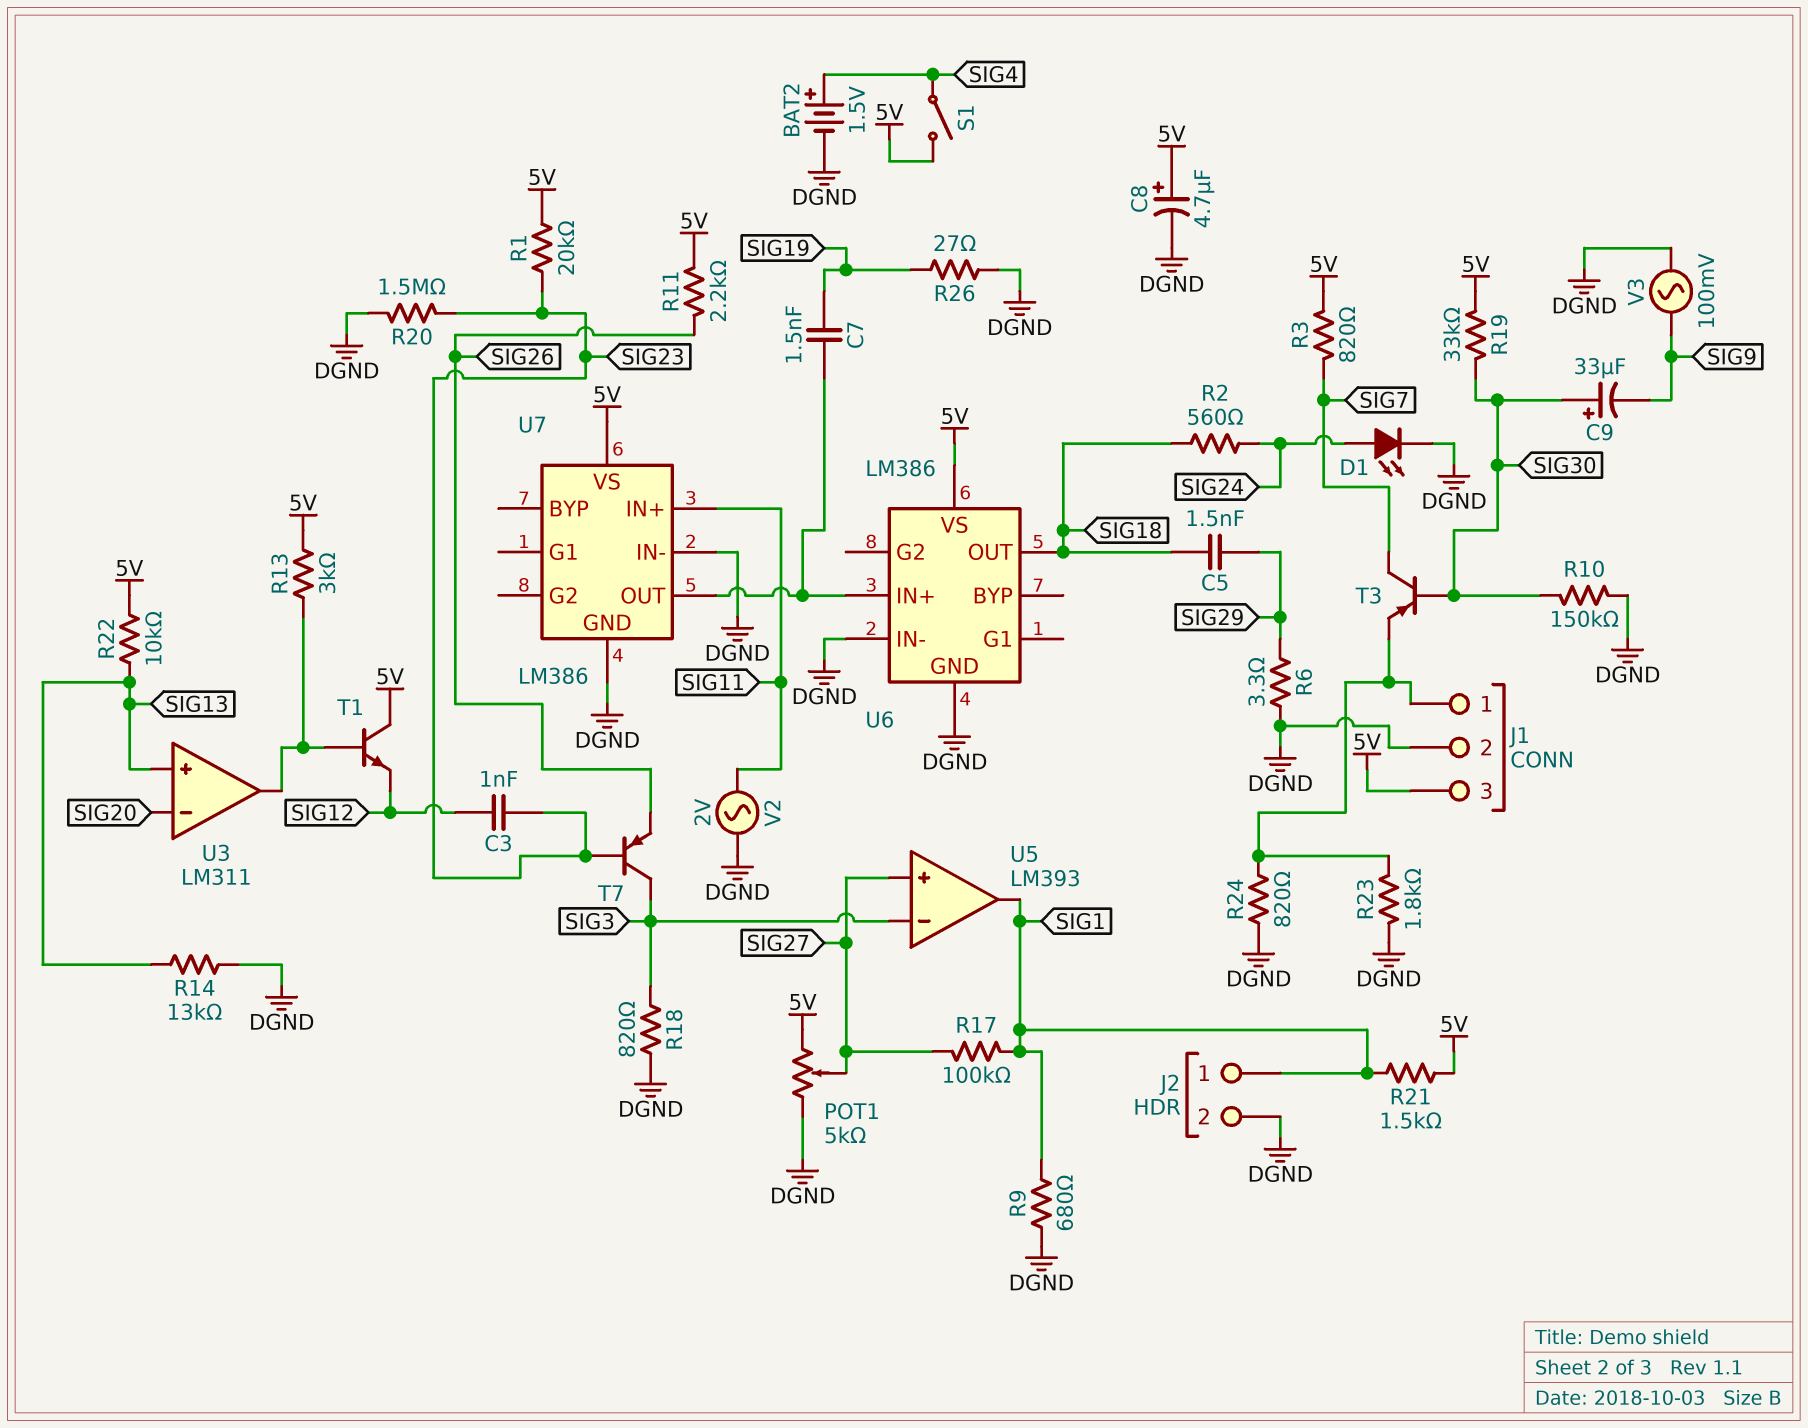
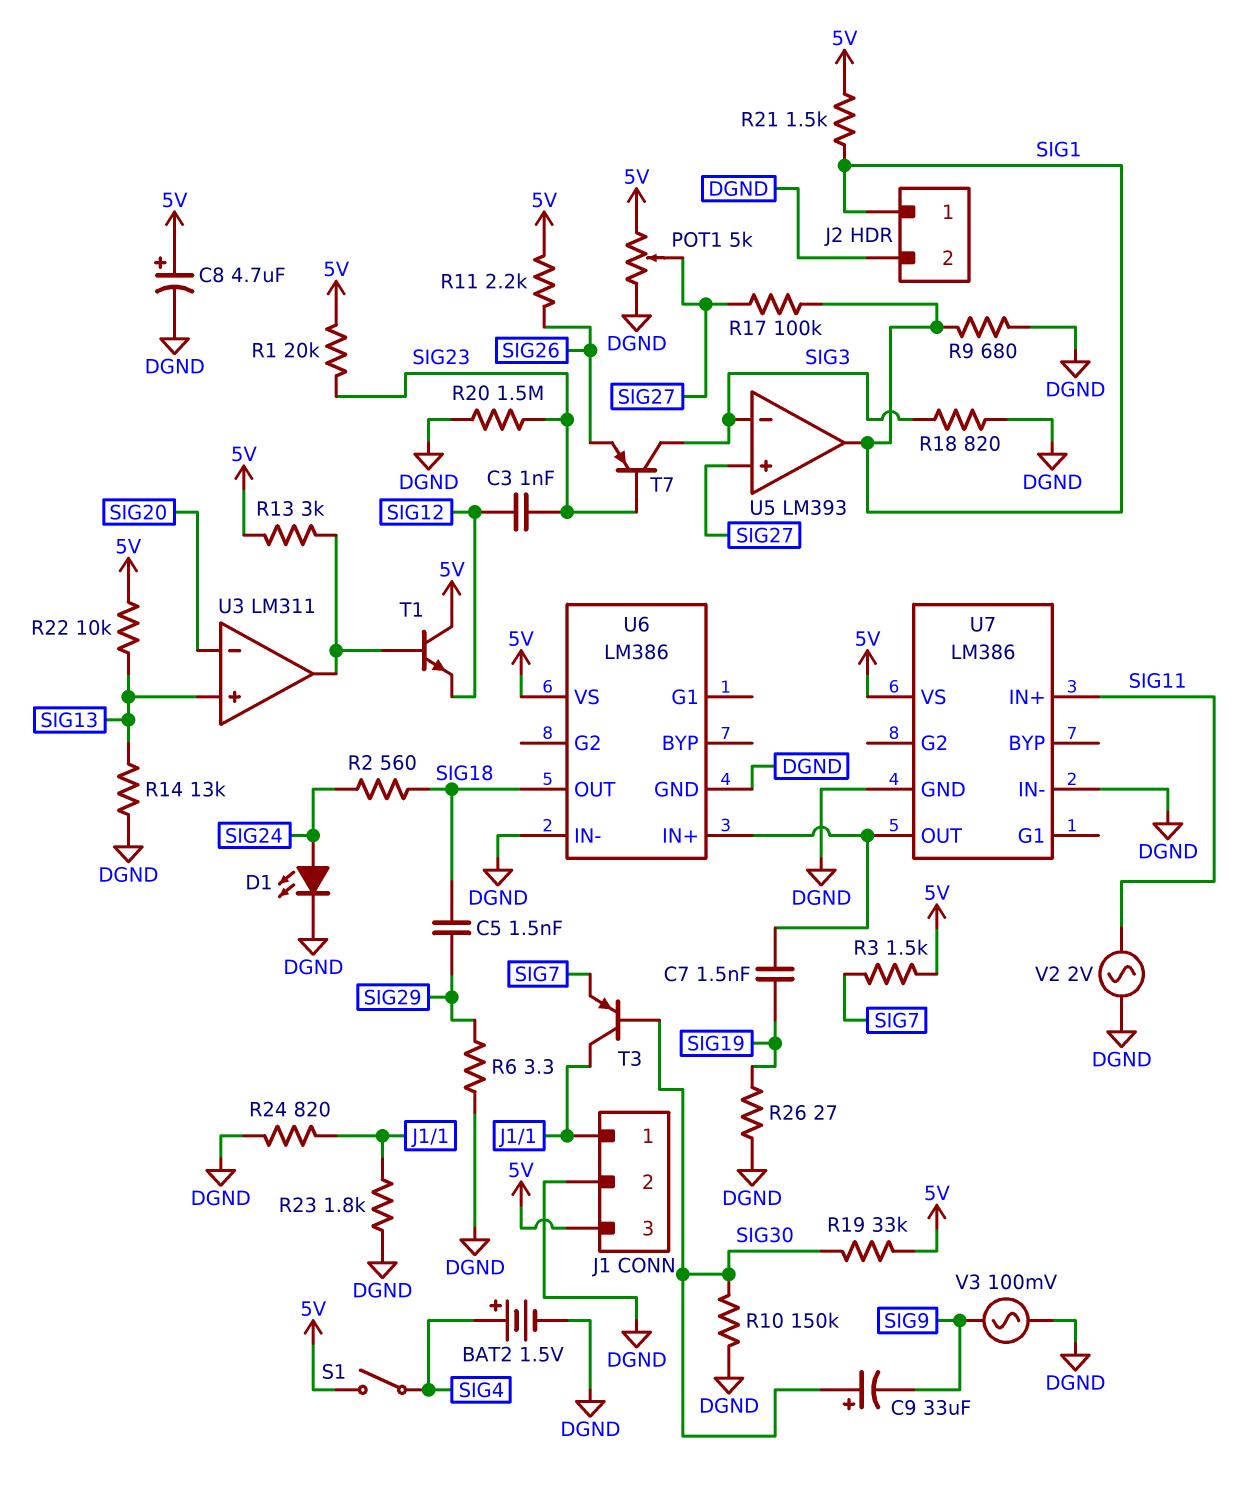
R3: 820 (5V, SIG7) -> 1.5k (5V, SIG7)
T3: PNP (B SIG30, C SIG7, E J1/1) -> PNP (B SIG30, C J1/1, E SIG7)

